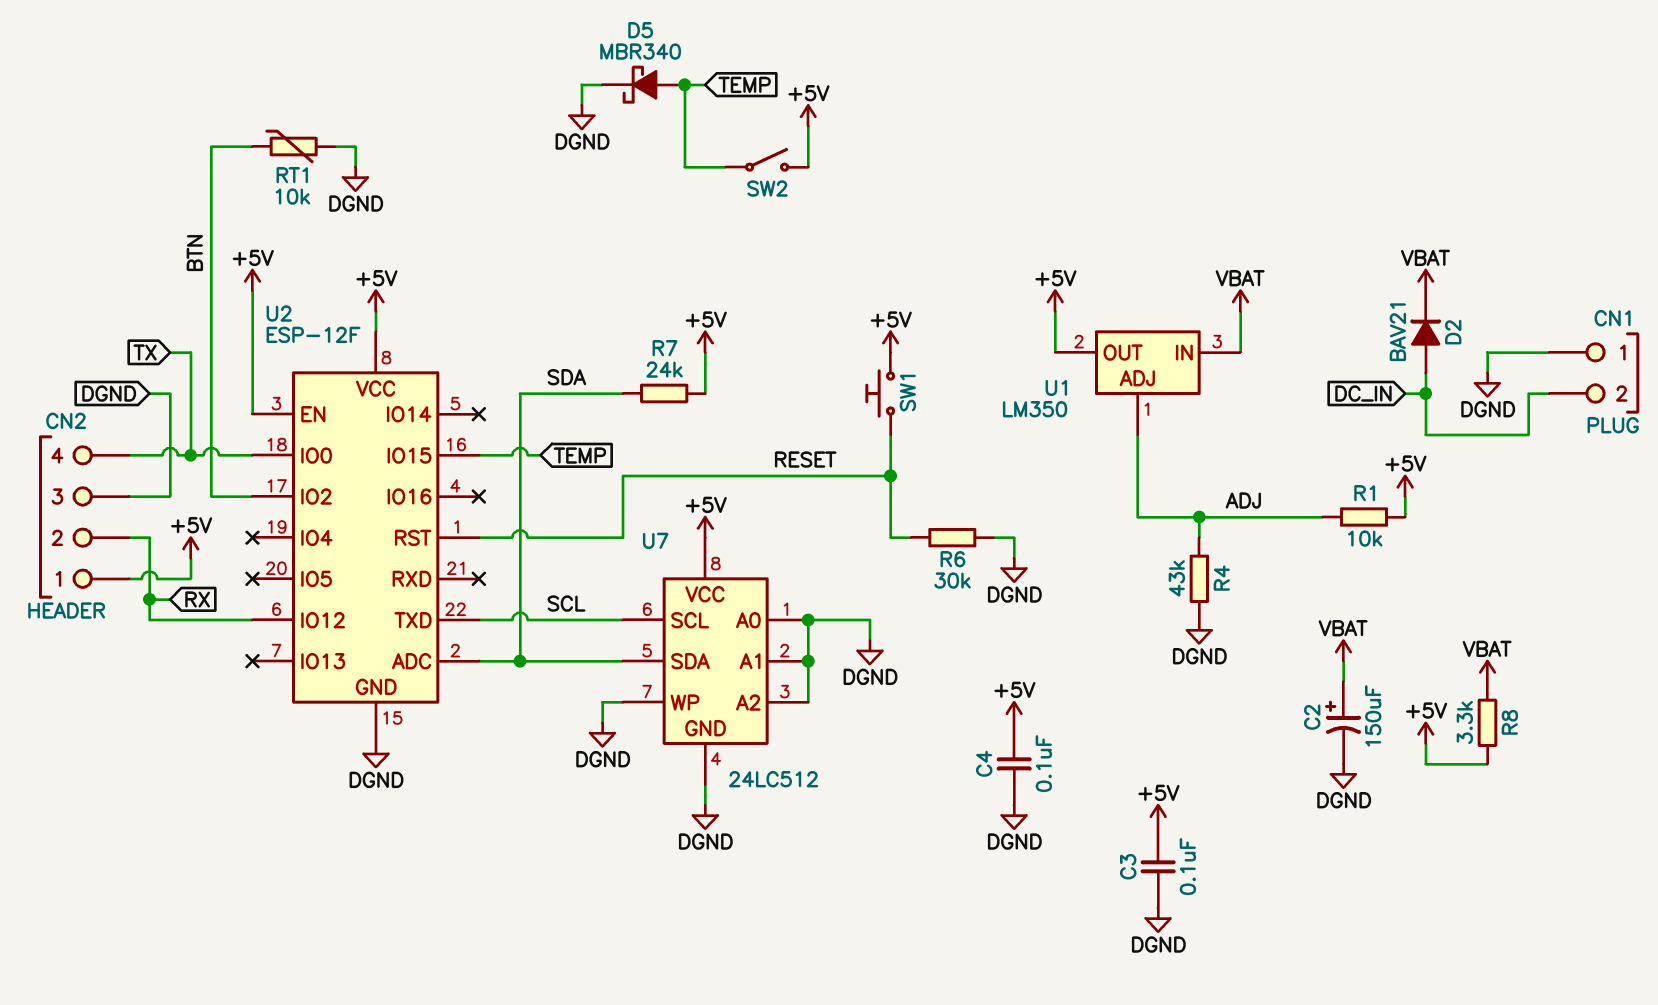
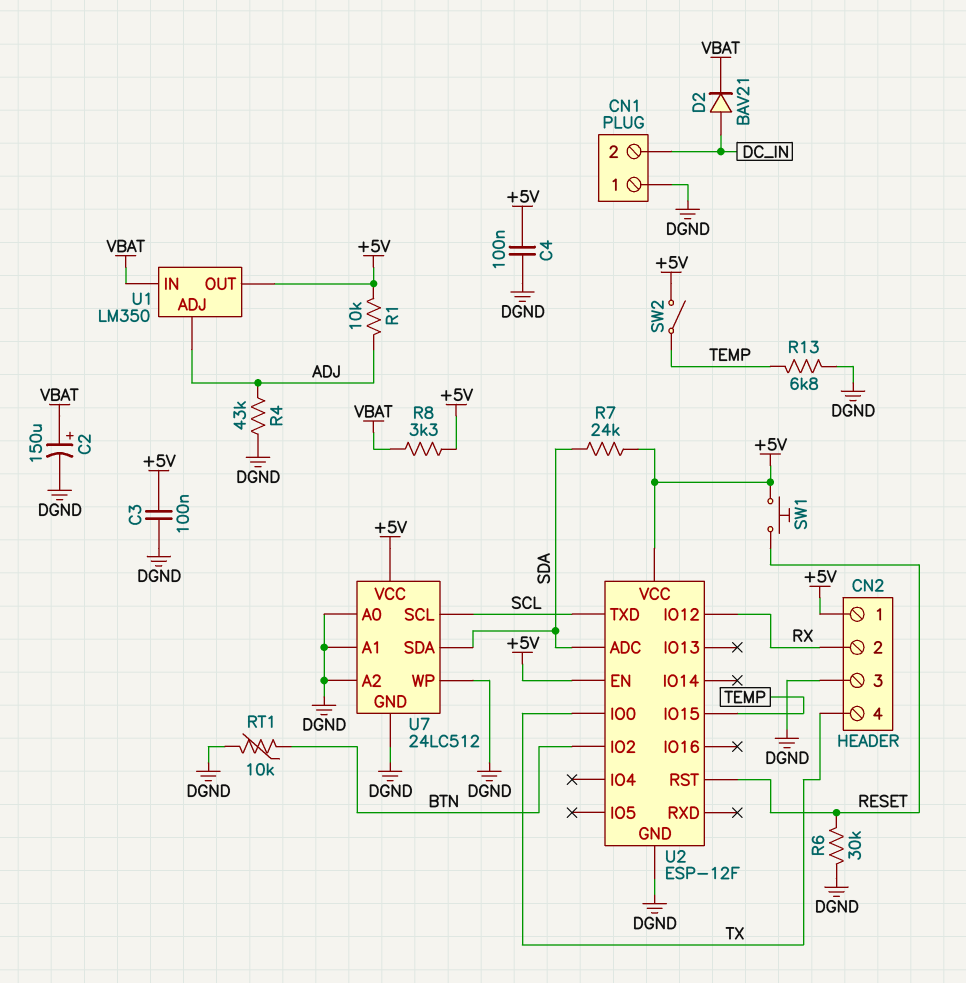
D5: schottky MBR340 (A TEMP, K DGND) -> none
R13: none -> 6.8k (DGND, TEMP)

